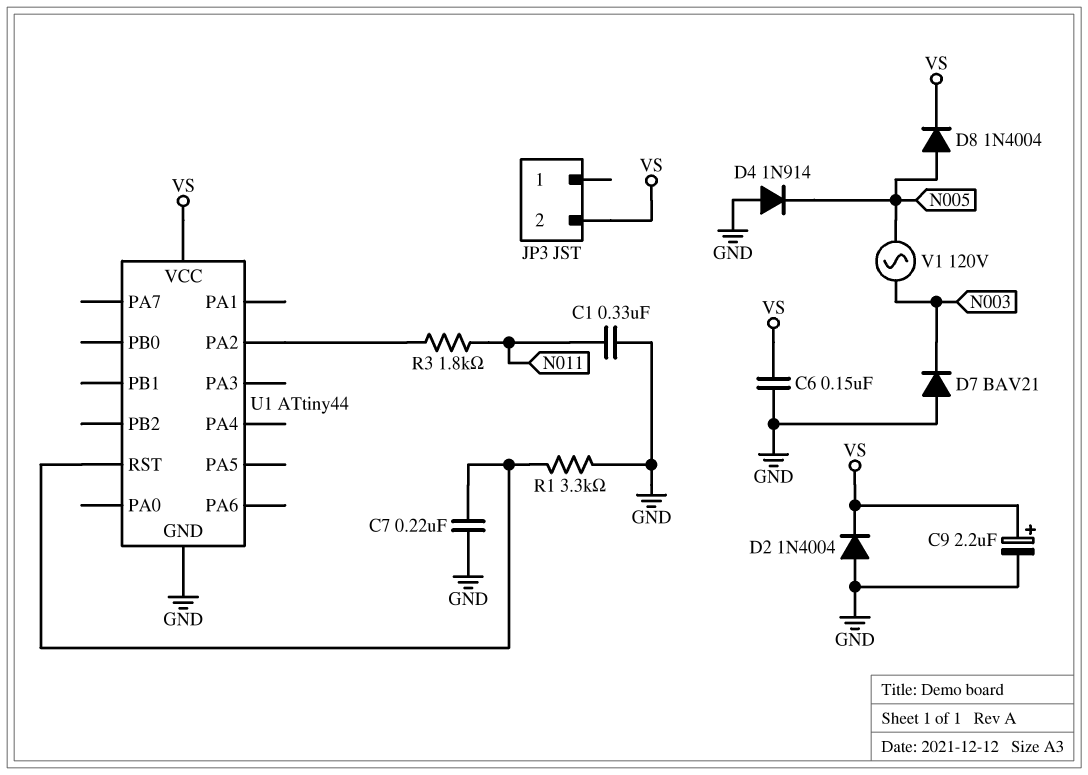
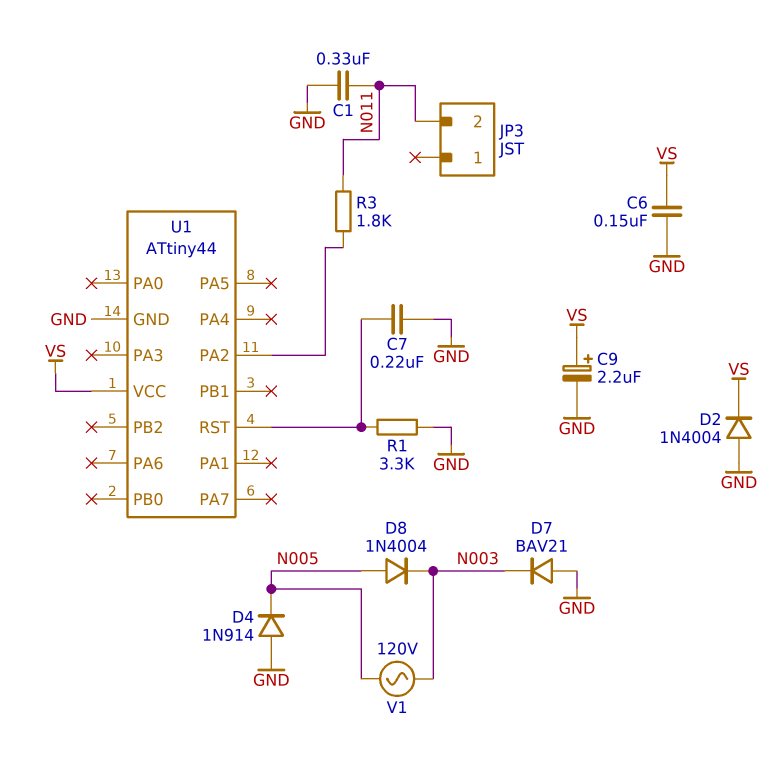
D8: diode 1N4004 (A N005, K VS) -> diode 1N4004 (A N005, K N003)
JP3 pin 2: VS -> N011

